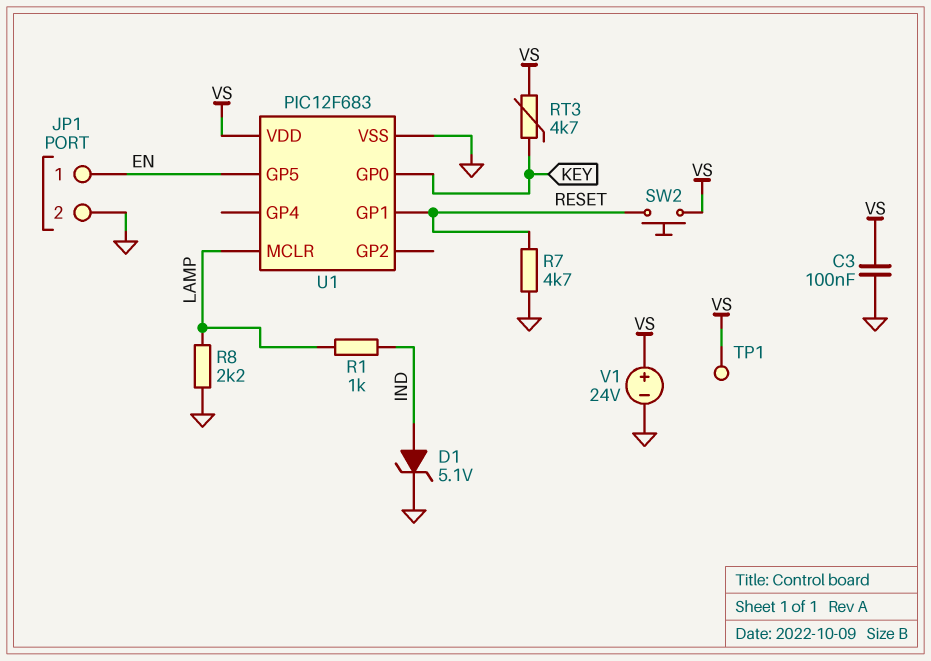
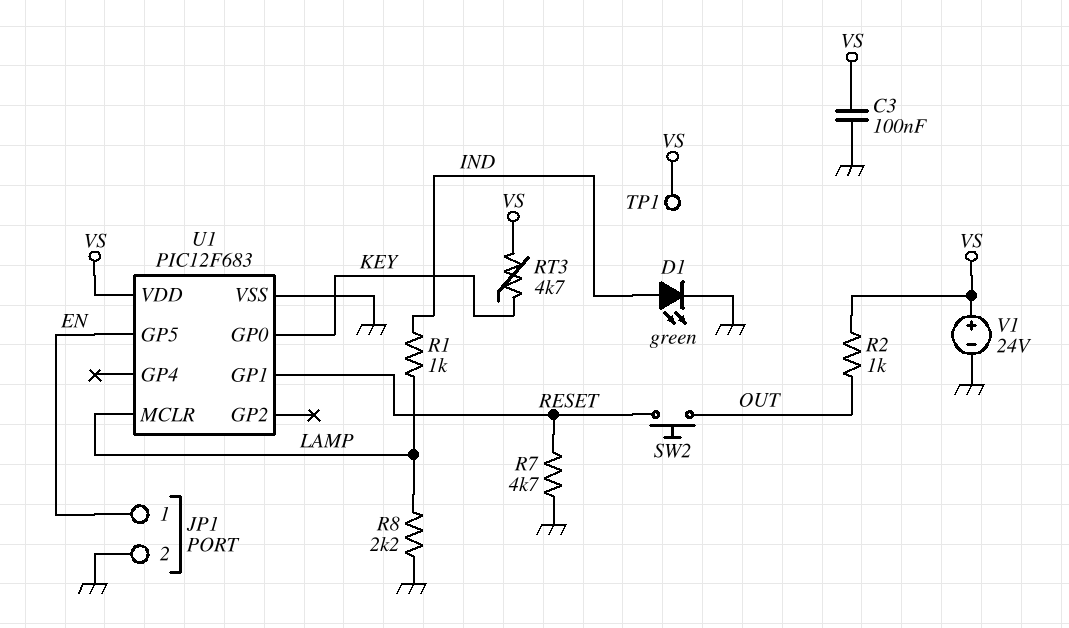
D1: zener 5.1V (A IND, K GND) -> LED green (A IND, K GND)
R2: none -> 1k (OUT, VS)
SW2: button (RESET, VS) -> button (OUT, RESET)

